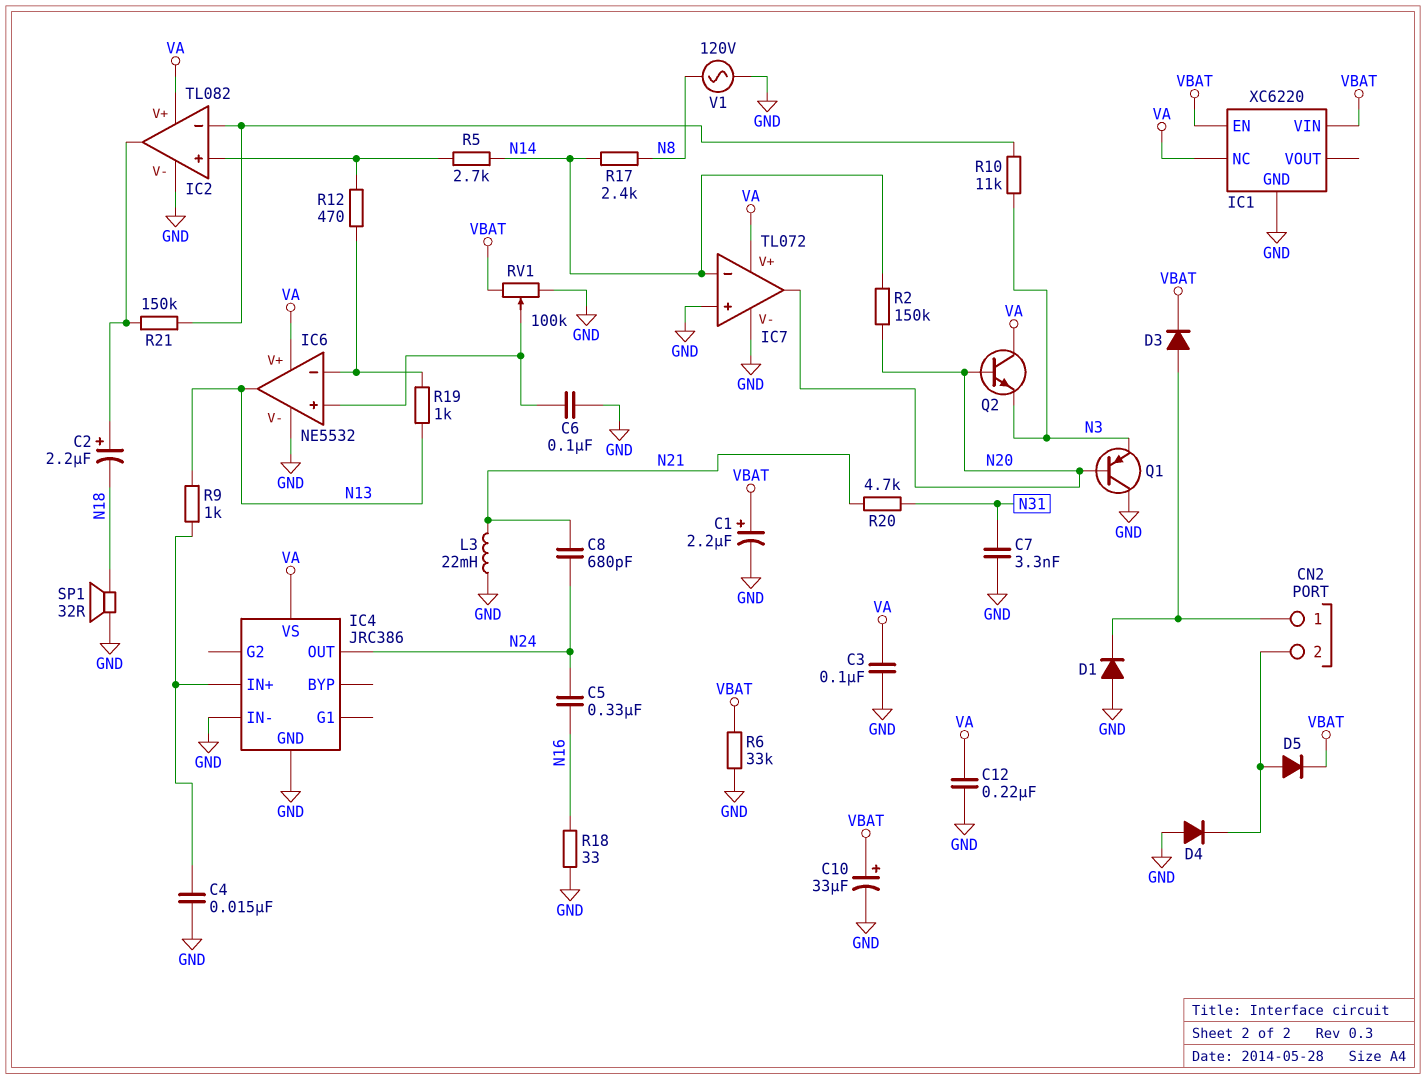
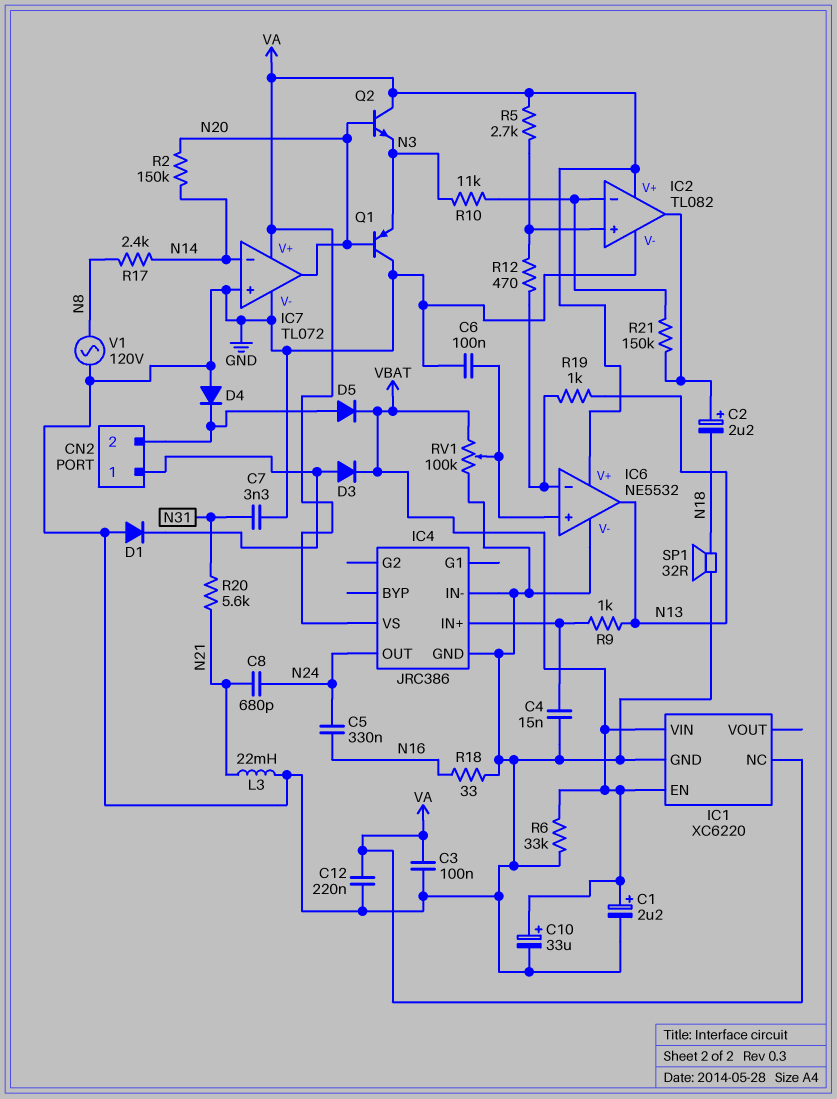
R5: 2.7k (IC2/in+, N14) -> 2.7k (IC2/in+, VA)
R20: 4.7k (N21, N31) -> 5.6k (N21, N31)

